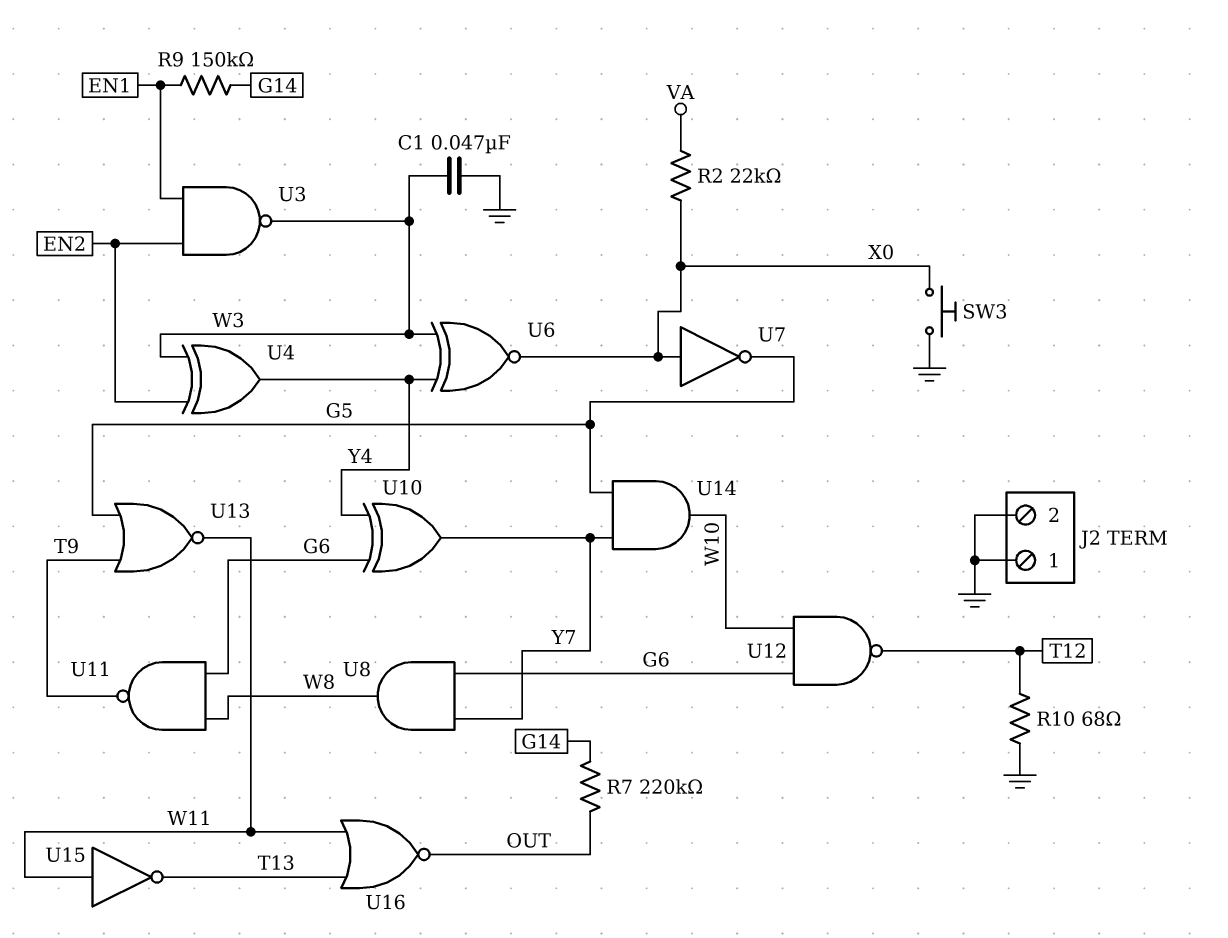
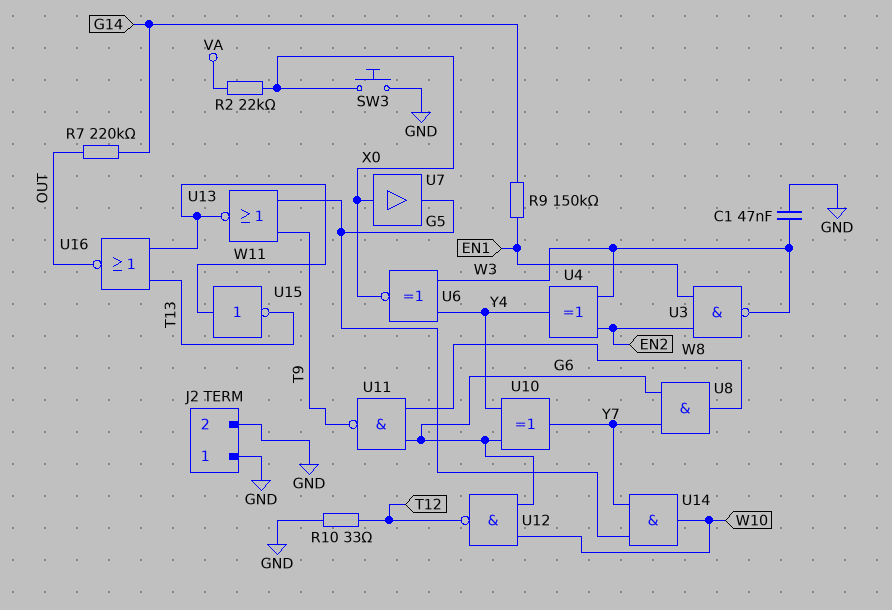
R10: 68 (GND, T12) -> 33 (GND, T12)
U7: NOT (in X0, out G5) -> buffer (in X0, out G5)

